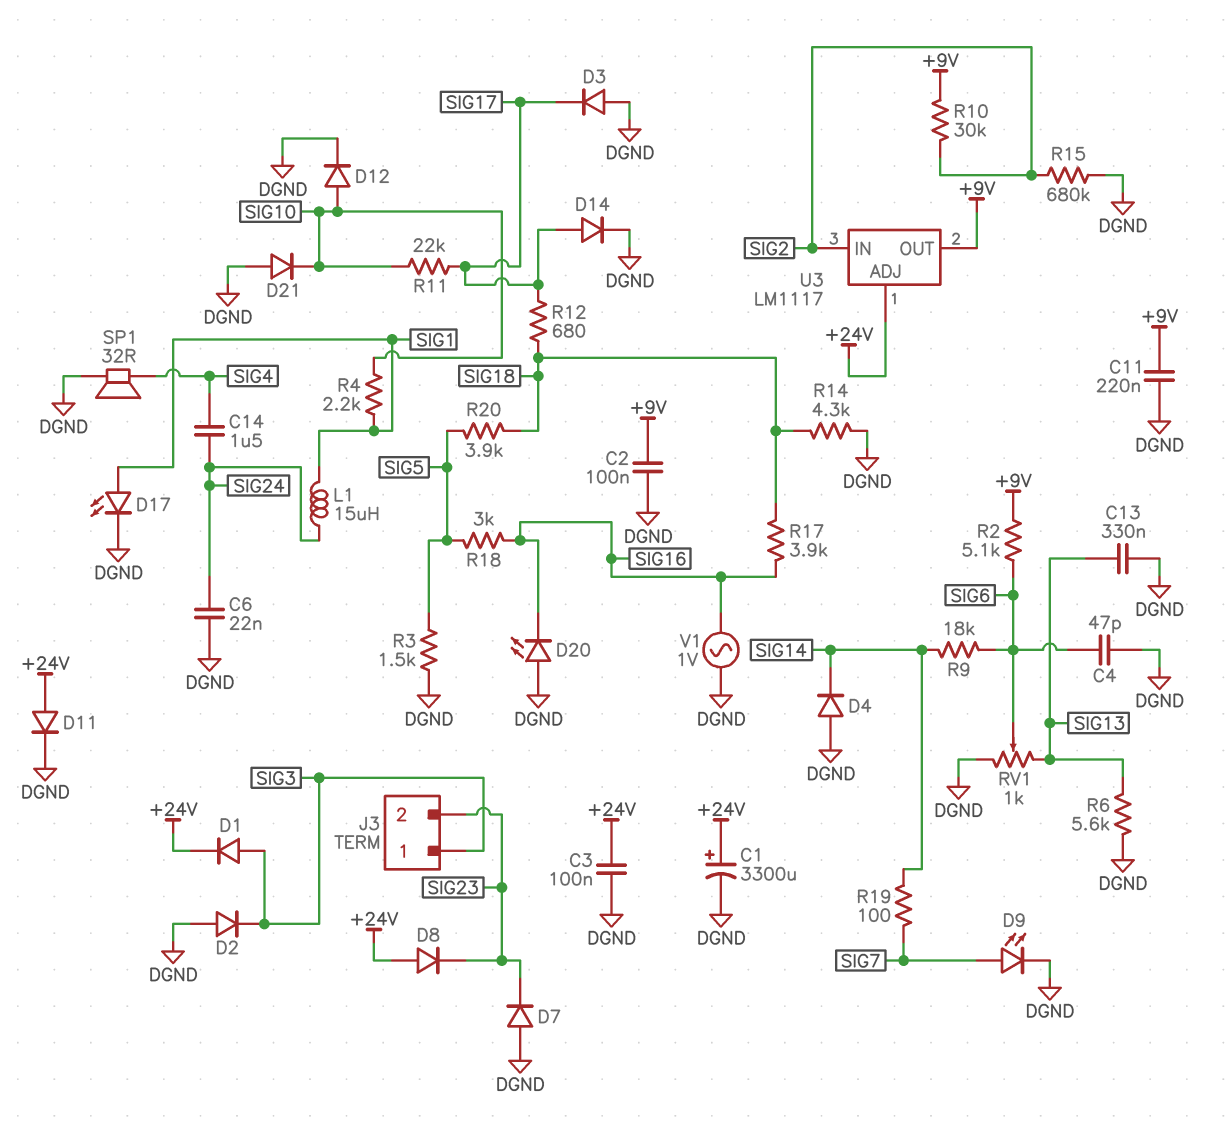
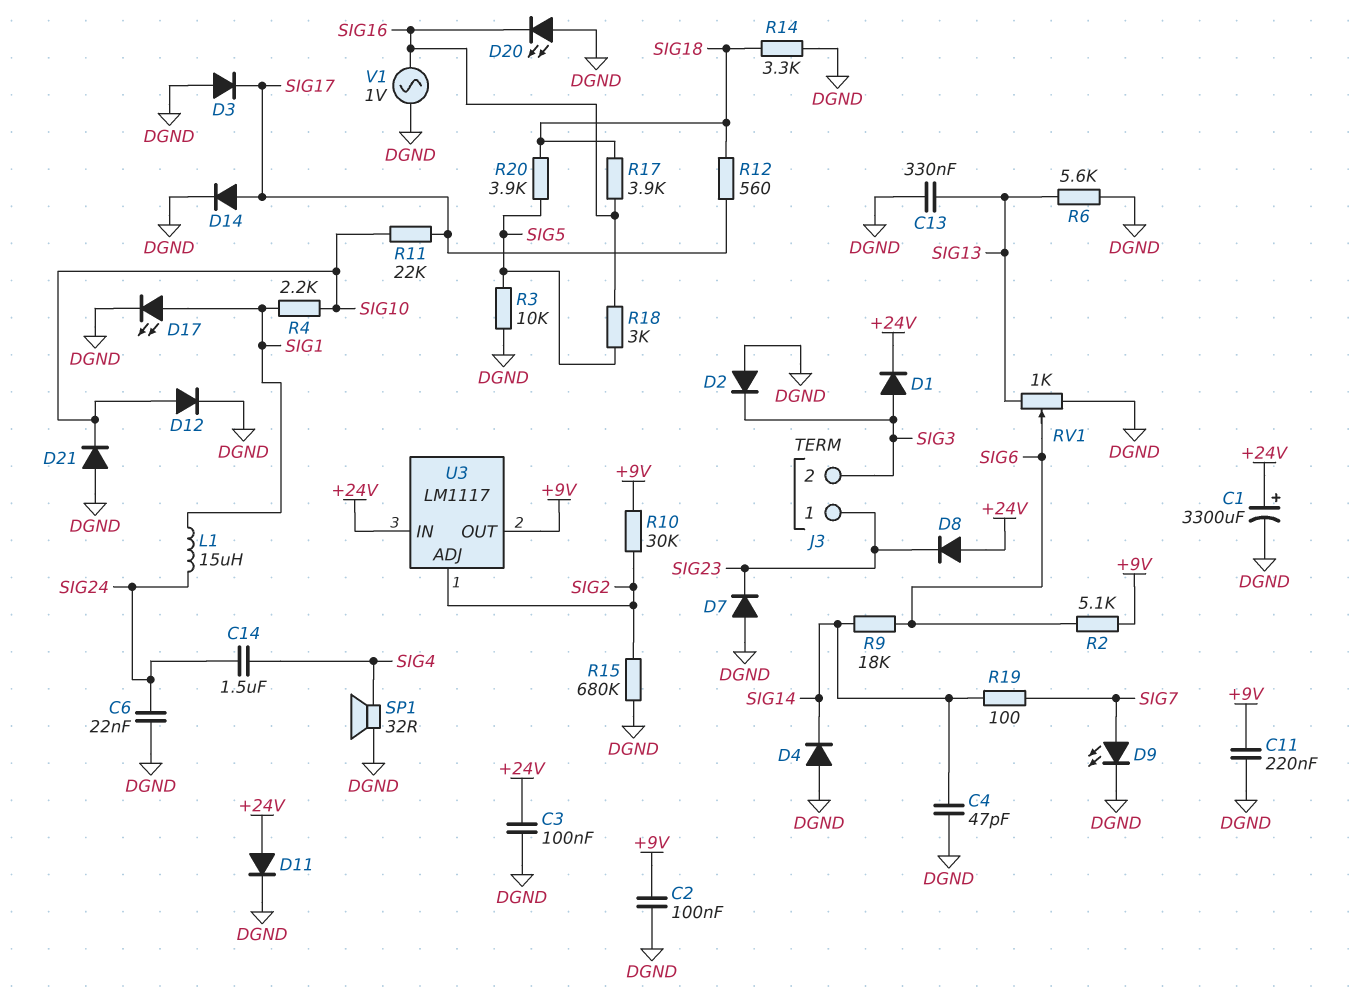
C4: 47pF (DGND, SIG6) -> 47pF (DGND, SIG14)
J3 pin 1: SIG3 -> SIG23
J3 pin 2: SIG23 -> SIG3
R3: 1.5k (DGND, SIG5) -> 10k (DGND, SIG5)
R12: 680 (SIG17, SIG18) -> 560 (SIG17, SIG18)
R14: 4.3k (DGND, SIG18) -> 3.3k (DGND, SIG18)
U3 pin ADJ: +24V -> SIG2
U3 pin IN: SIG2 -> +24V

